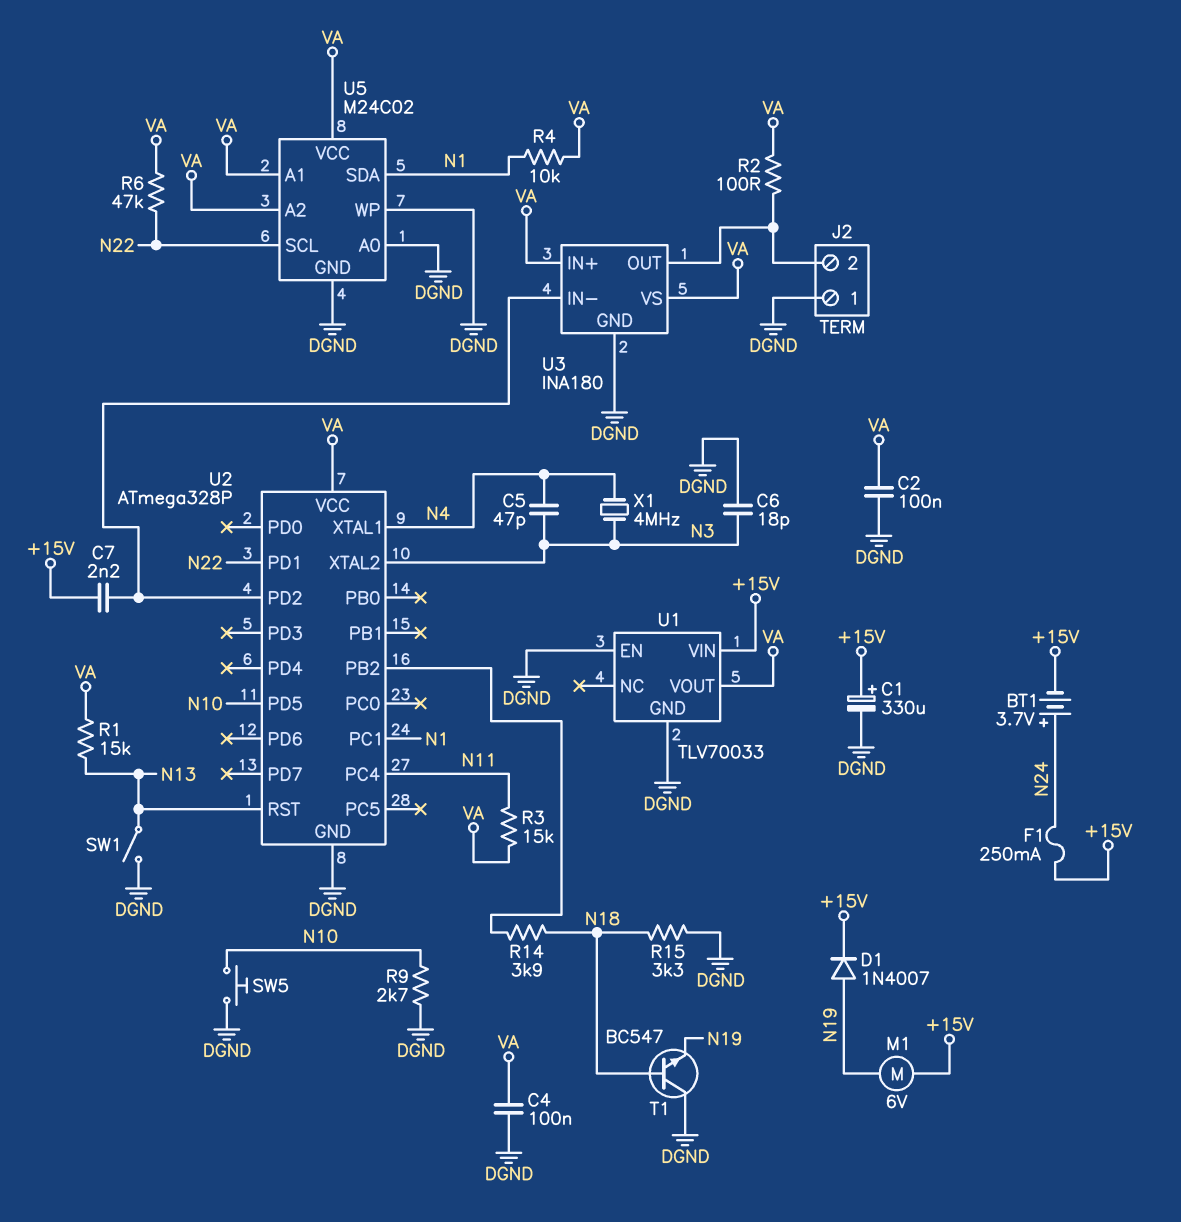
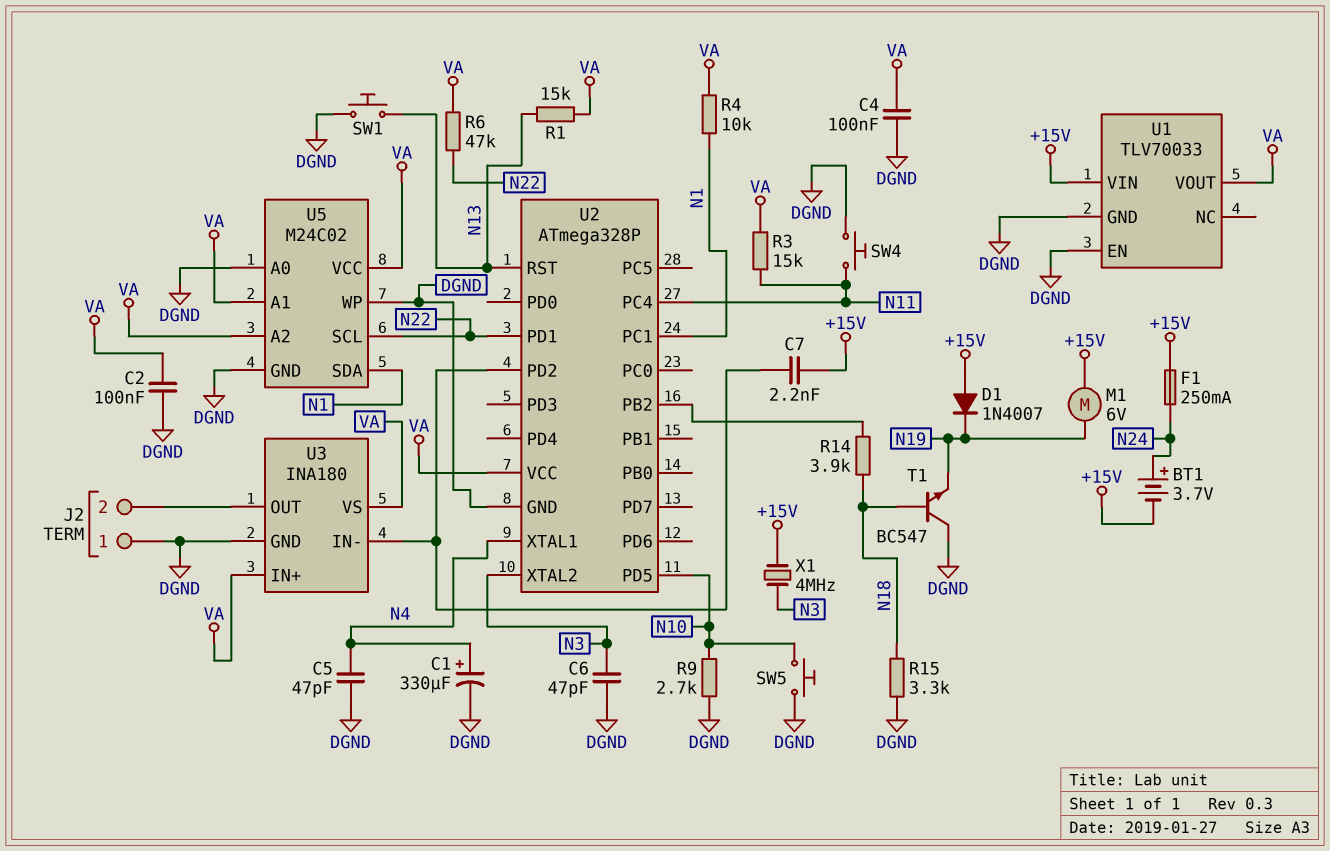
C1: 330uF (plus +15V, minus DGND) -> 330uF (plus N4, minus DGND)
C5: 47pF (N3, N4) -> 47pF (DGND, N4)
C6: 18pF (DGND, N3) -> 47pF (DGND, N3)
D1: diode 1N4007 (A N19, K +15V) -> diode 1N4007 (A +15V, K N19)
R2: 100 (J2/2, VA) -> none
SW1: switch (DGND, N13) -> button (DGND, N13)
SW4: none -> button (DGND, N11)
X1: 4MHz (N3, N4) -> 4MHz (+15V, N3)

